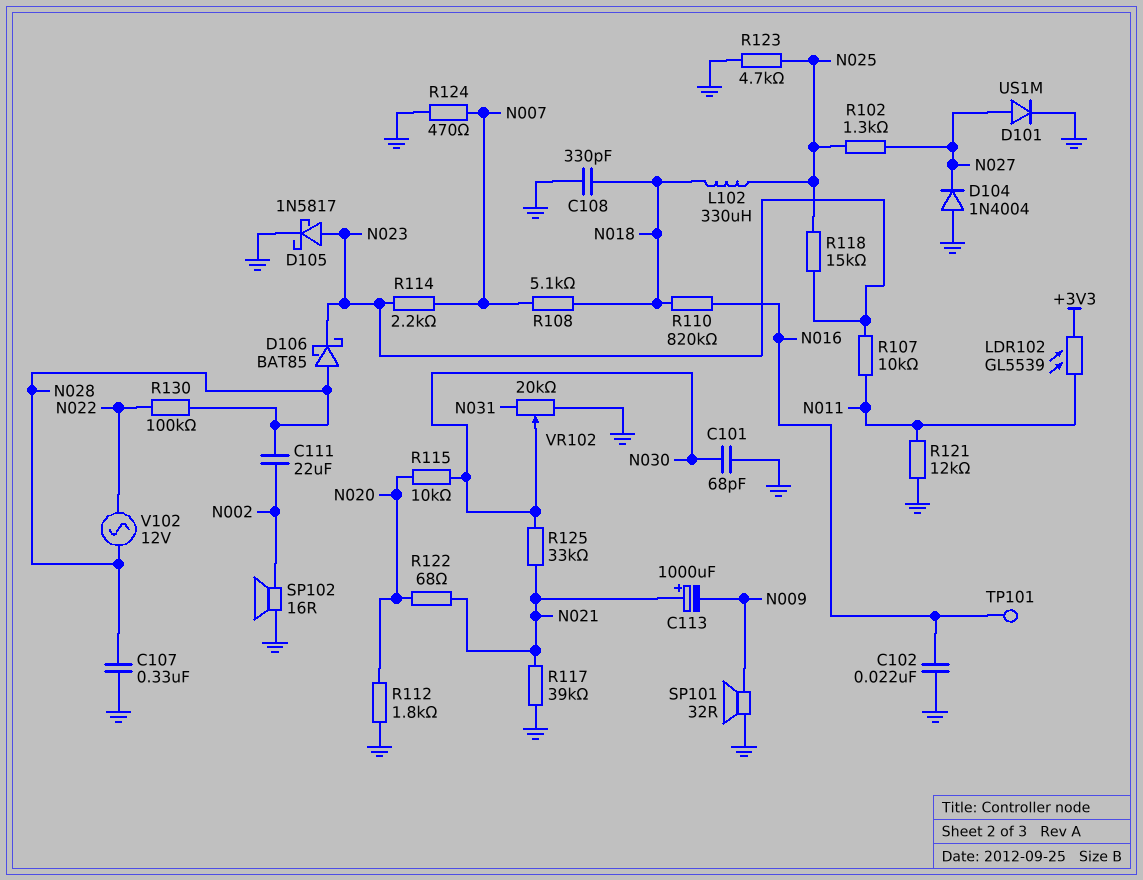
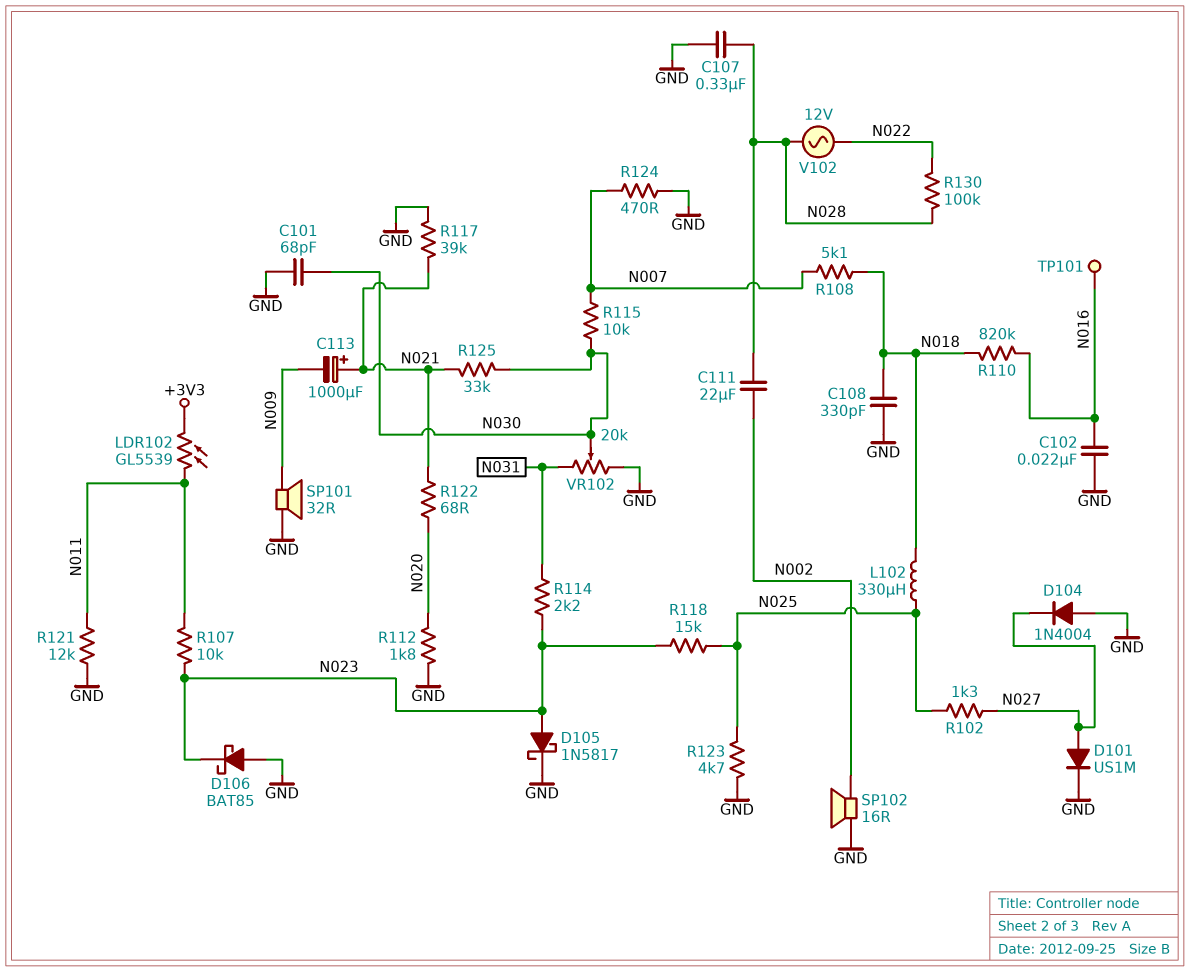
D106: schottky BAT85 (A N028, K N023) -> schottky BAT85 (A GND, K N023)
R114: 2.2k (N007, N023) -> 2.2k (N023, N031)
R115: 10k (N020, N030) -> 10k (N007, N030)

